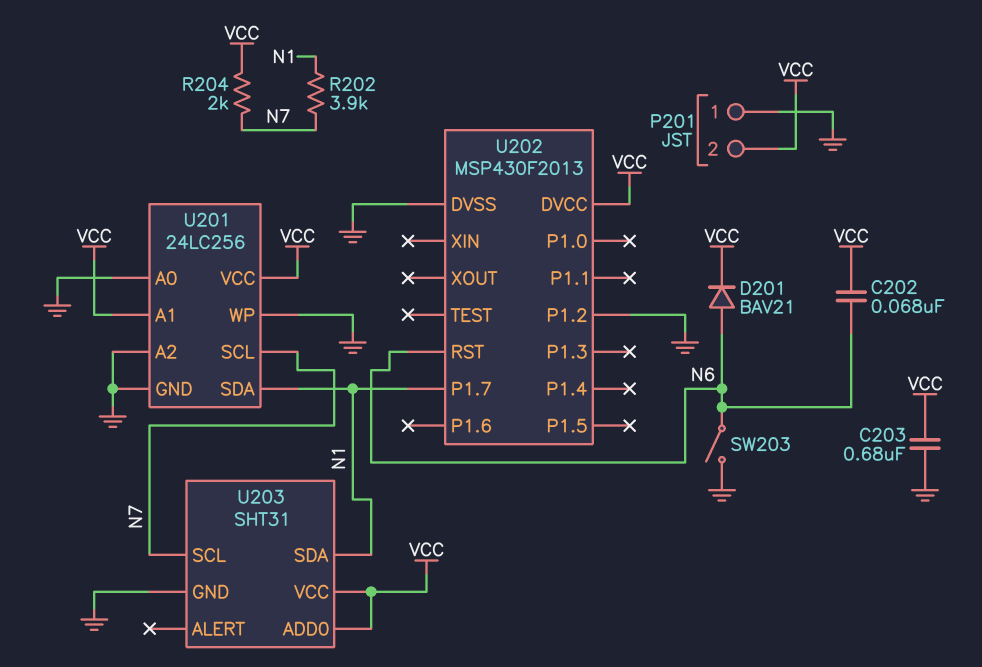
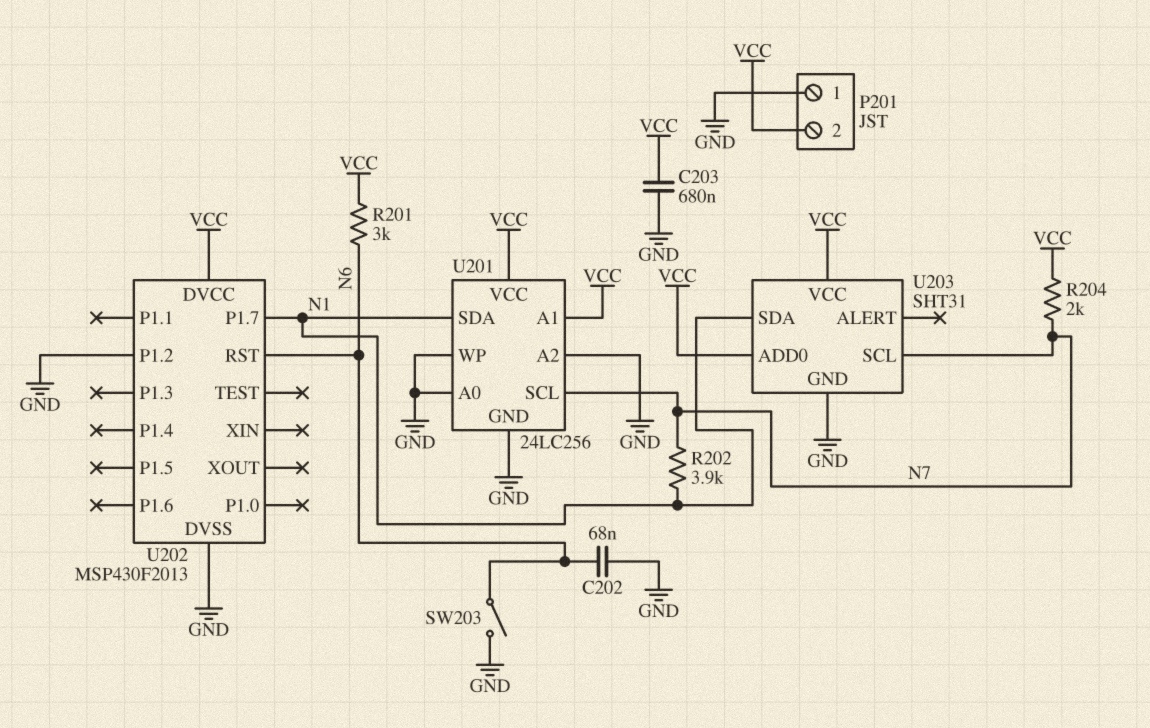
C202: 68nF (N6, VCC) -> 68nF (GND, N6)
D201: diode BAV21 (A N6, K VCC) -> none
R201: none -> 3k (N6, VCC)

